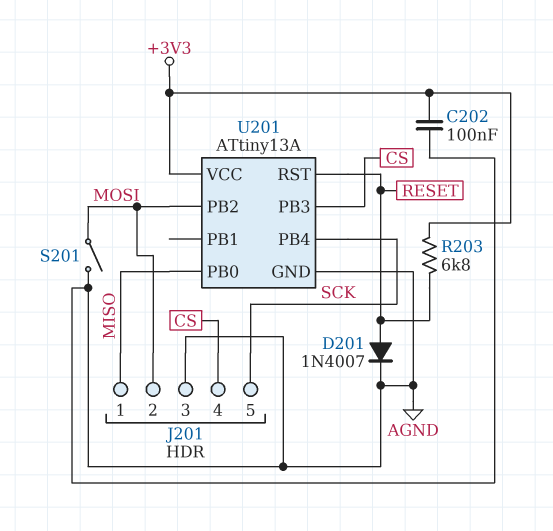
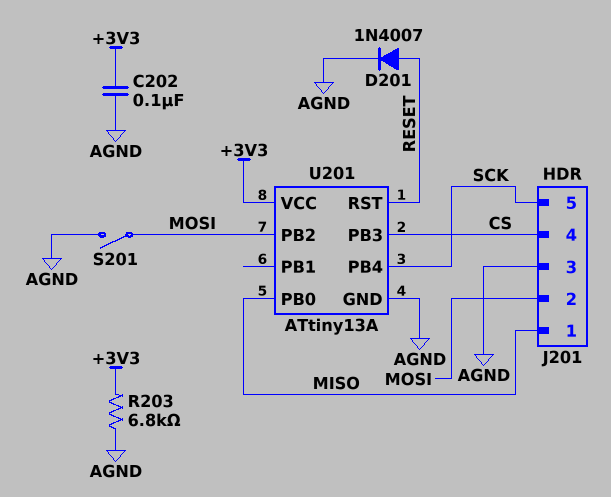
R203: 6.8k (+3V3, RESET) -> 6.8k (+3V3, AGND)

